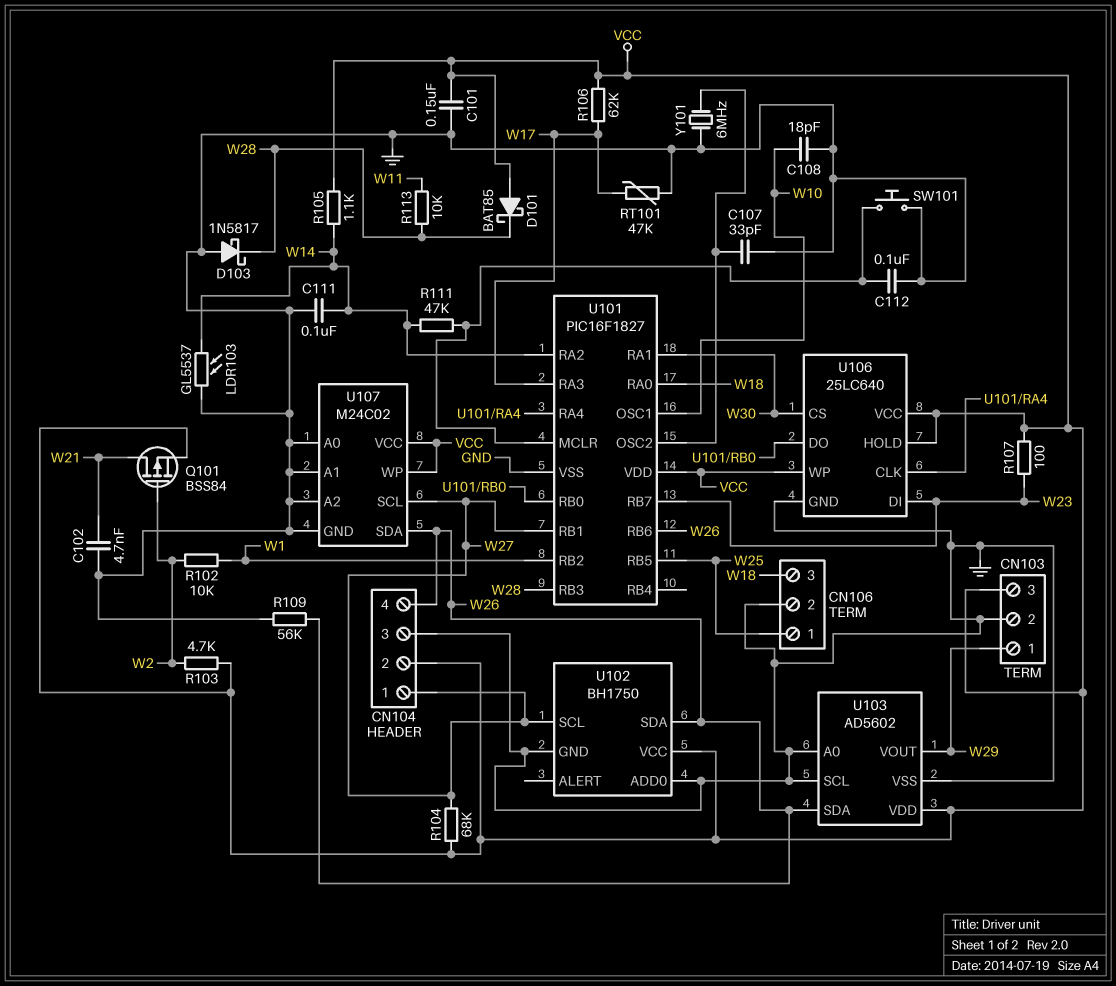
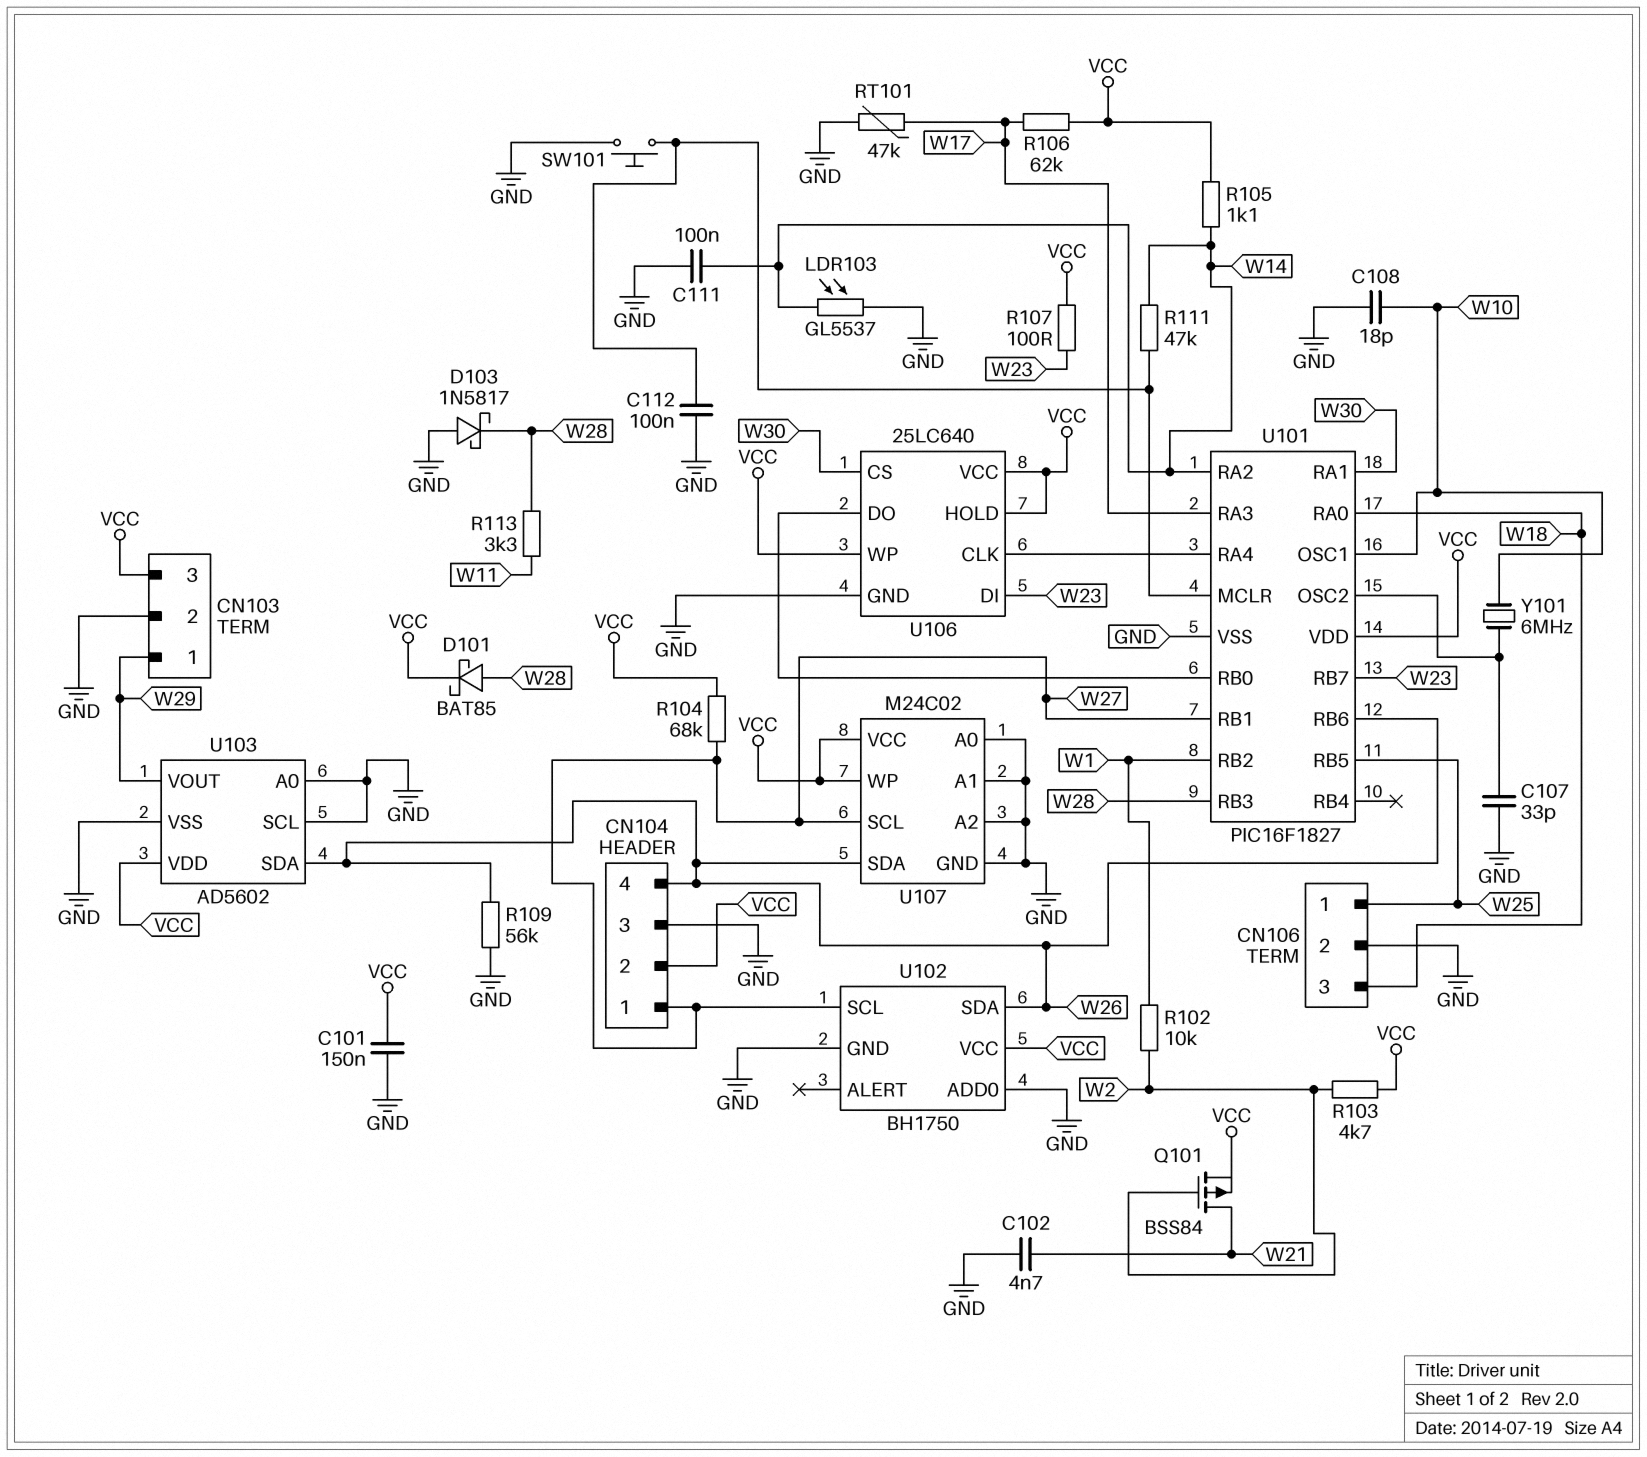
D101: schottky BAT85 (A VCC, K W28) -> schottky BAT85 (A W28, K VCC)
R113: 10k (W11, W28) -> 3.3k (W11, W28)
Y101: 6MHz (GND, U101/OSC2) -> 6MHz (U101/OSC2, W10)

